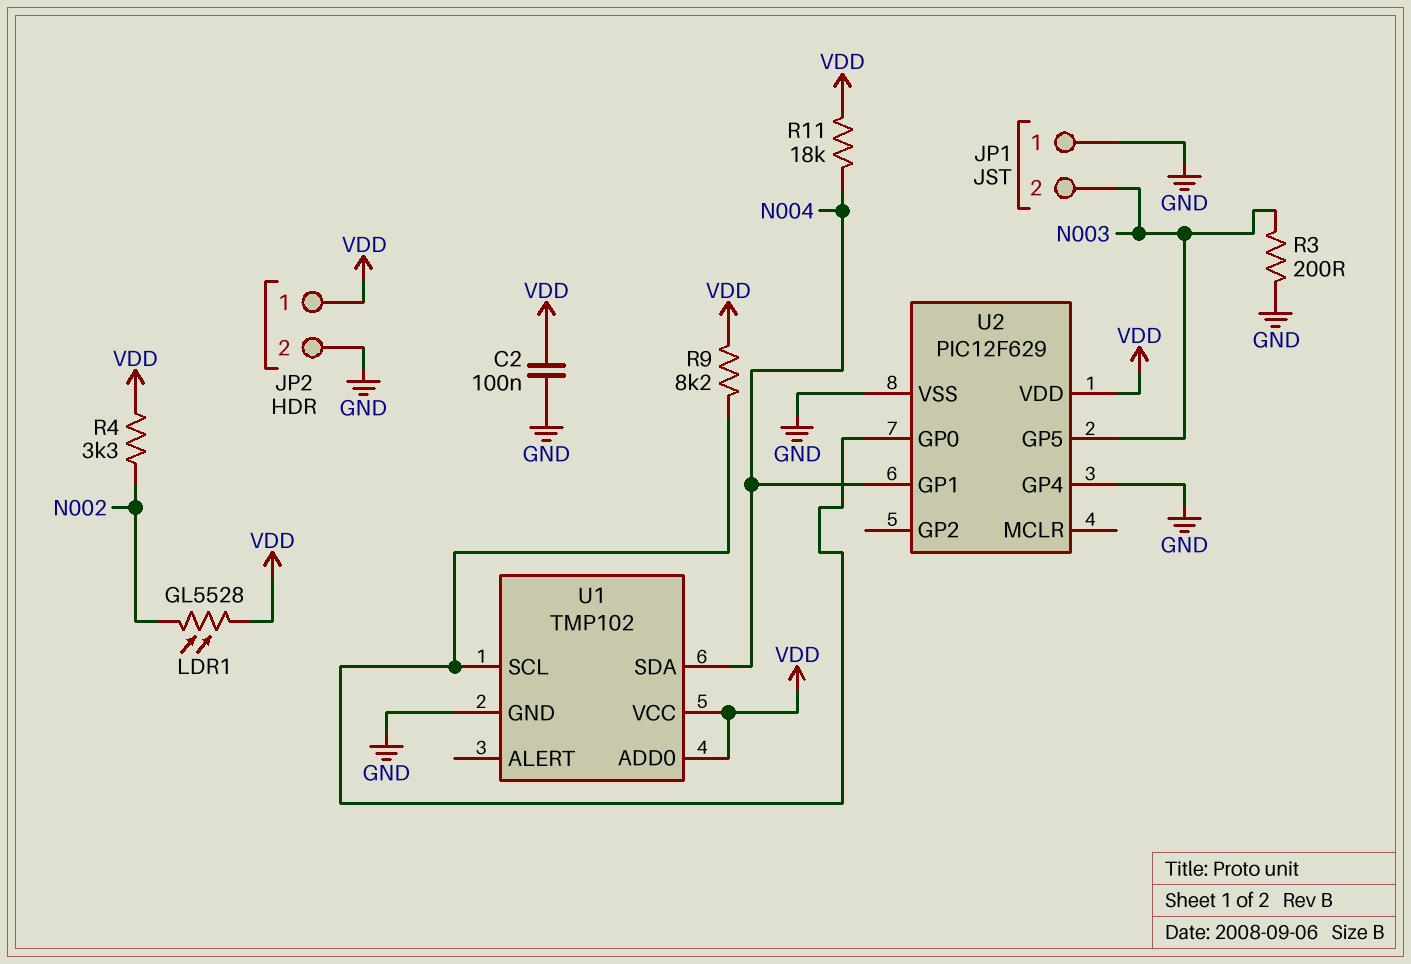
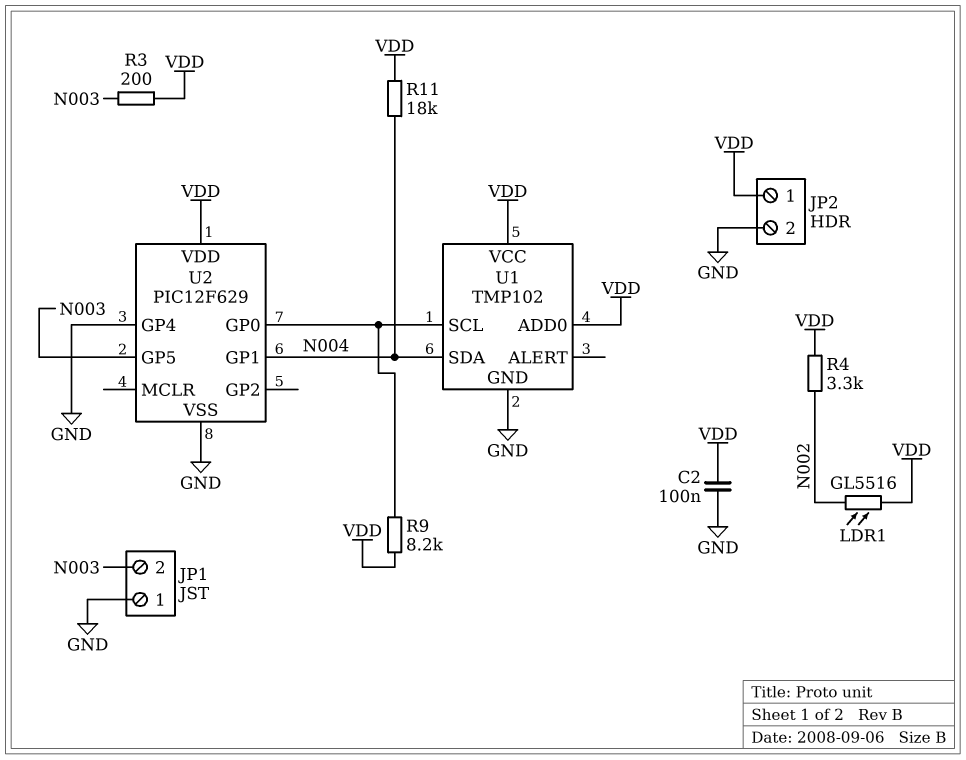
LDR1: GL5528 (N002, VDD) -> GL5516 (N002, VDD)
R3: 200 (GND, N003) -> 200 (N003, VDD)

